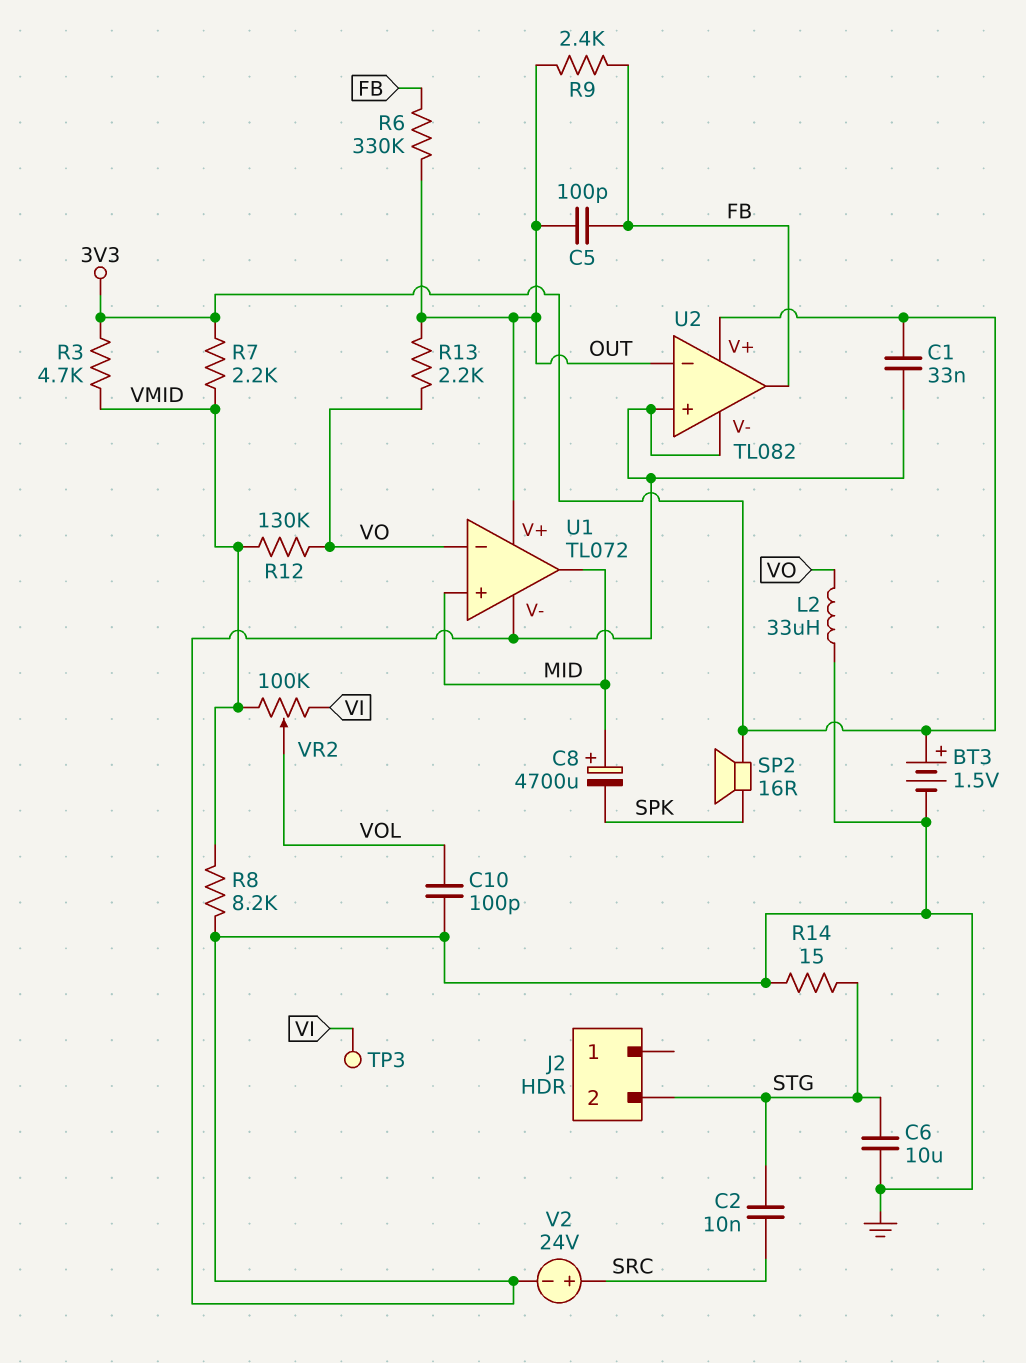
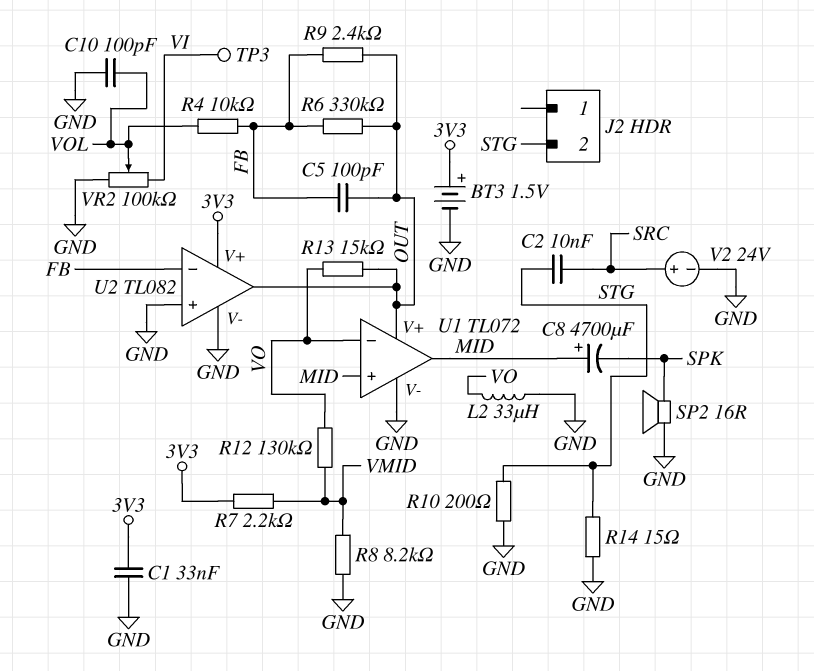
C6: 10uF (GND, STG) -> none
R3: 4.7k (3V3, VMID) -> none
R4: none -> 10k (FB, VOL)
R10: none -> 200 (GND, STG)
R13: 2.2k (OUT, VO) -> 15k (OUT, VO)
SP2: speaker 16R (3V3, SPK) -> speaker 16R (GND, SPK)
U2 pin in-: OUT -> FB
U2 pin out: FB -> OUT
VR2: 100k (VI, VMID, wiper VOL) -> 100k (GND, VI, wiper VOL)

